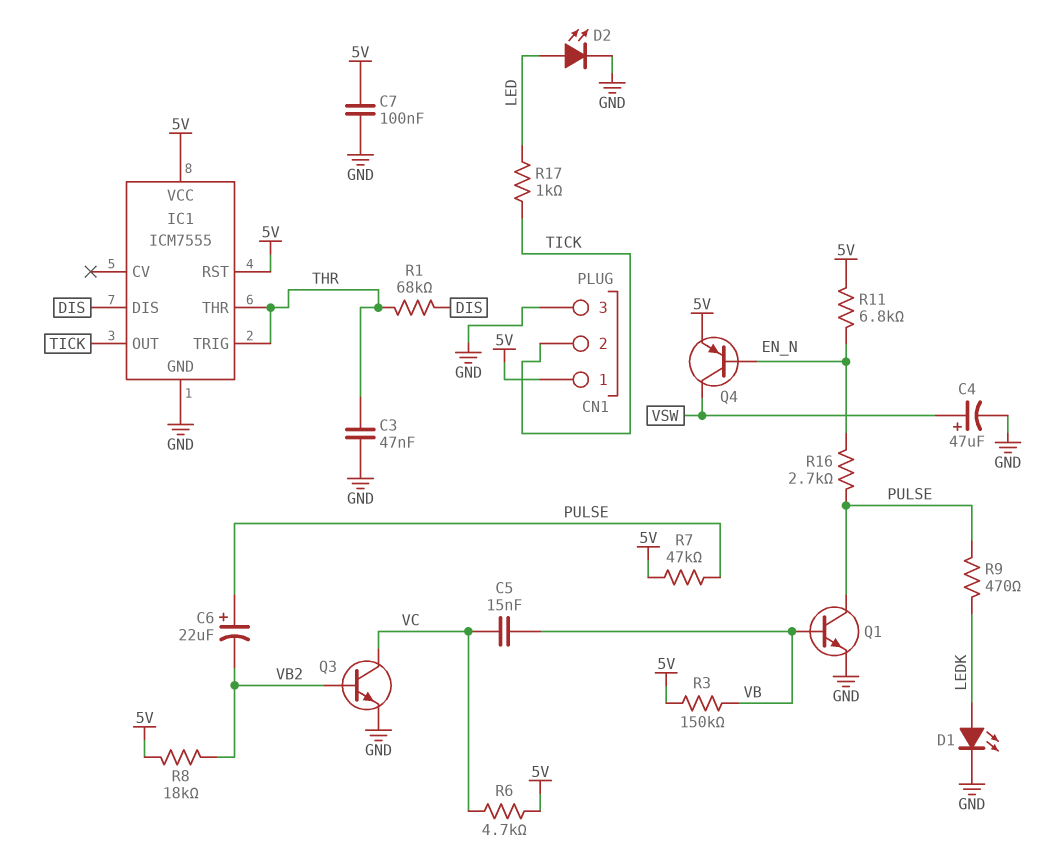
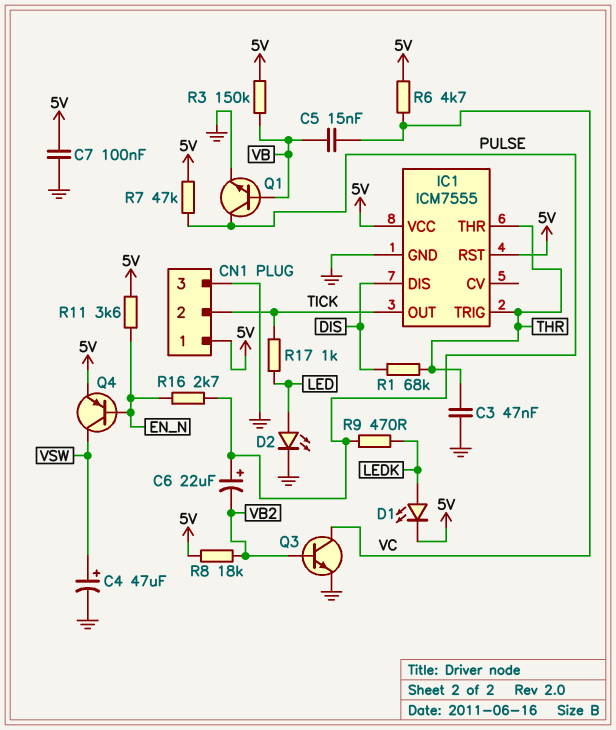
D1: LED (A LEDK, K GND) -> LED (A LEDK, K 5V)
R11: 6.8k (5V, EN_N) -> 3.6k (5V, EN_N)

